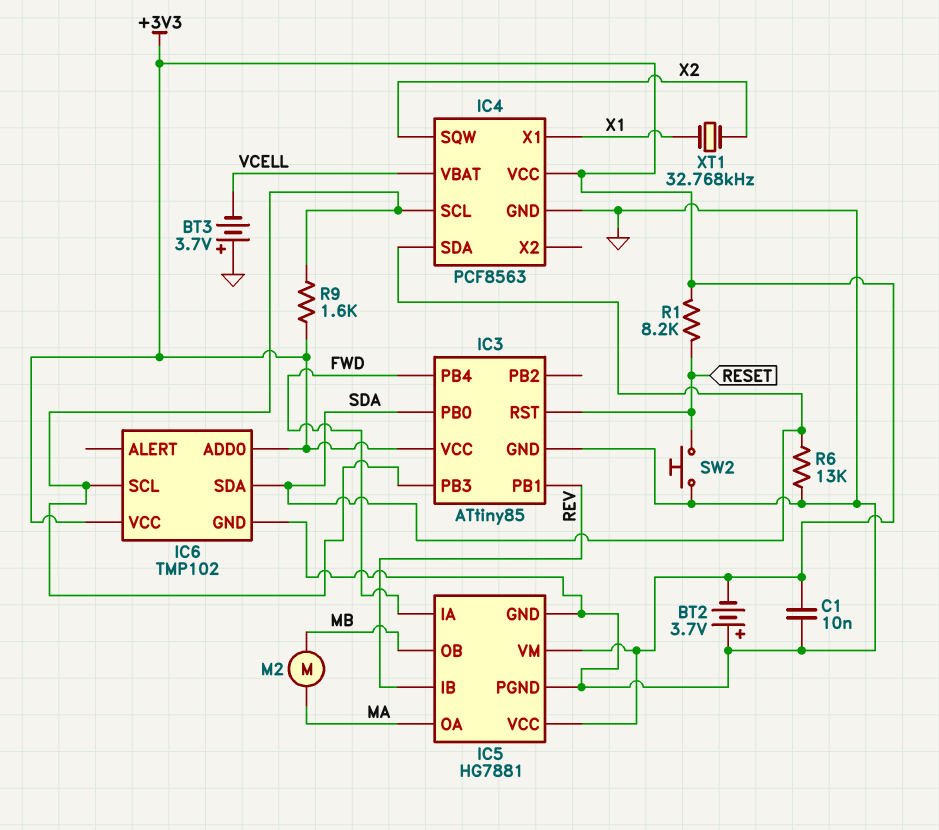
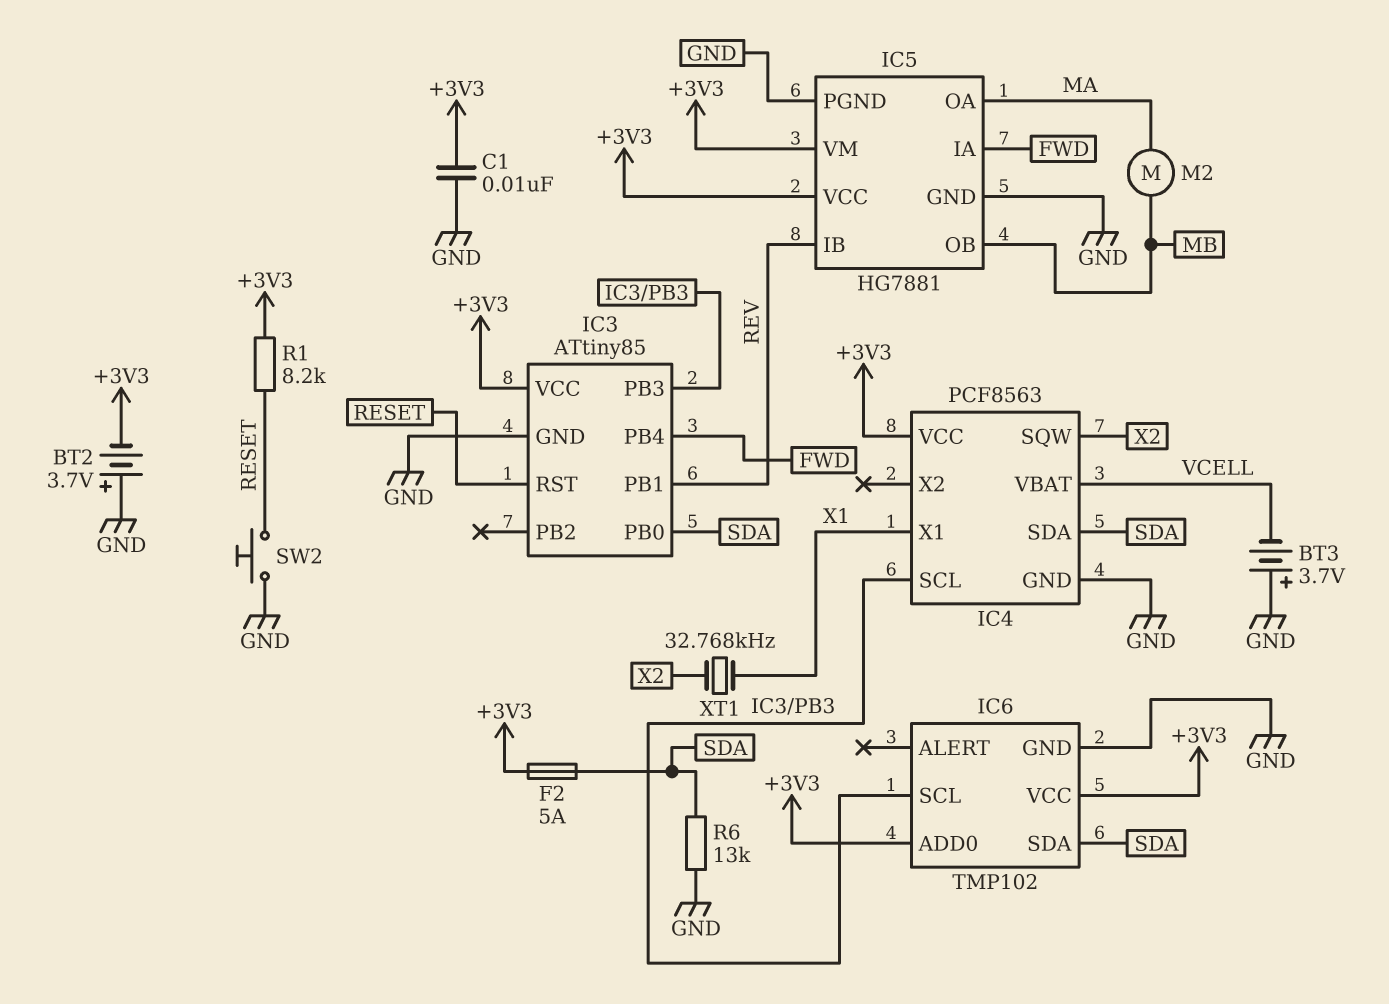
F2: none -> 5A (+3V3, SDA)
R9: 1.6k (+3V3, IC3/PB3) -> none

